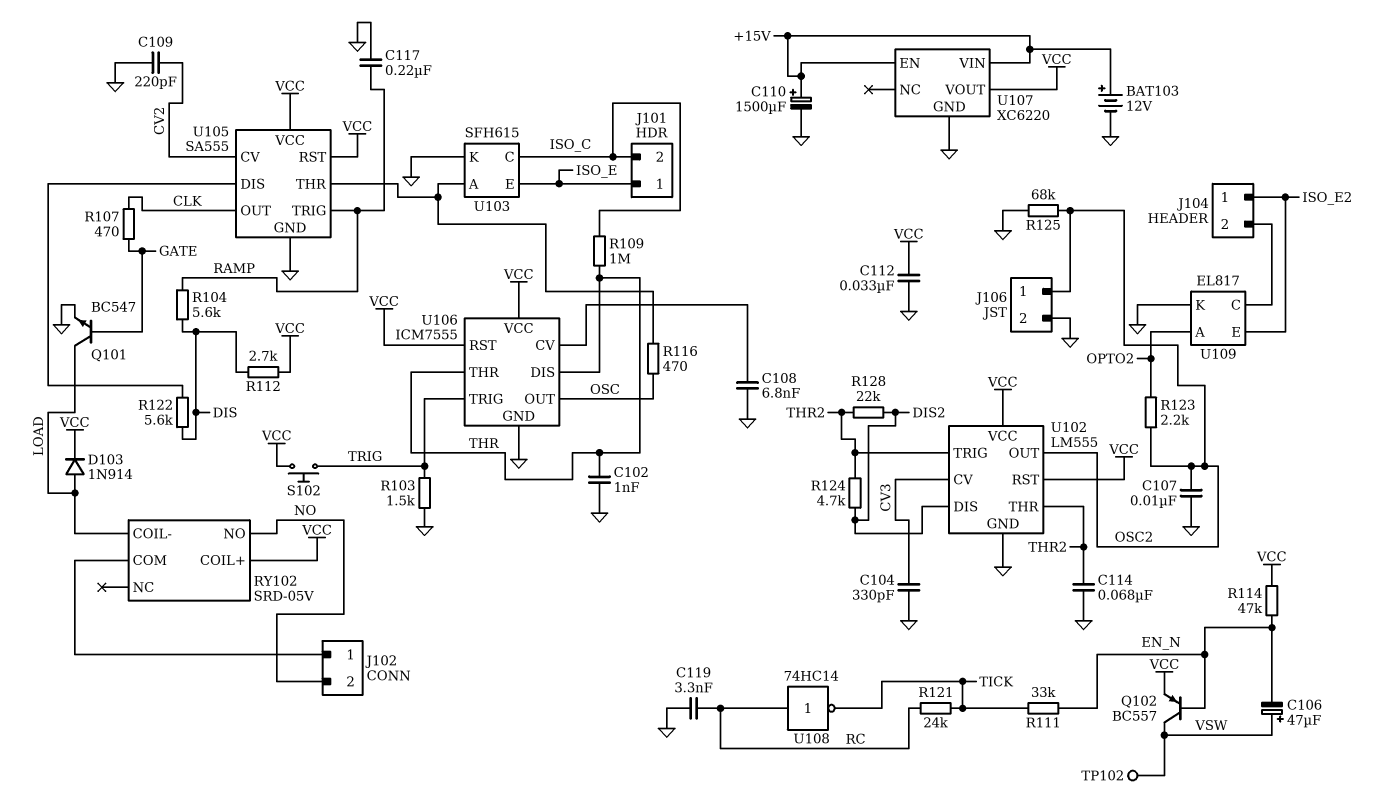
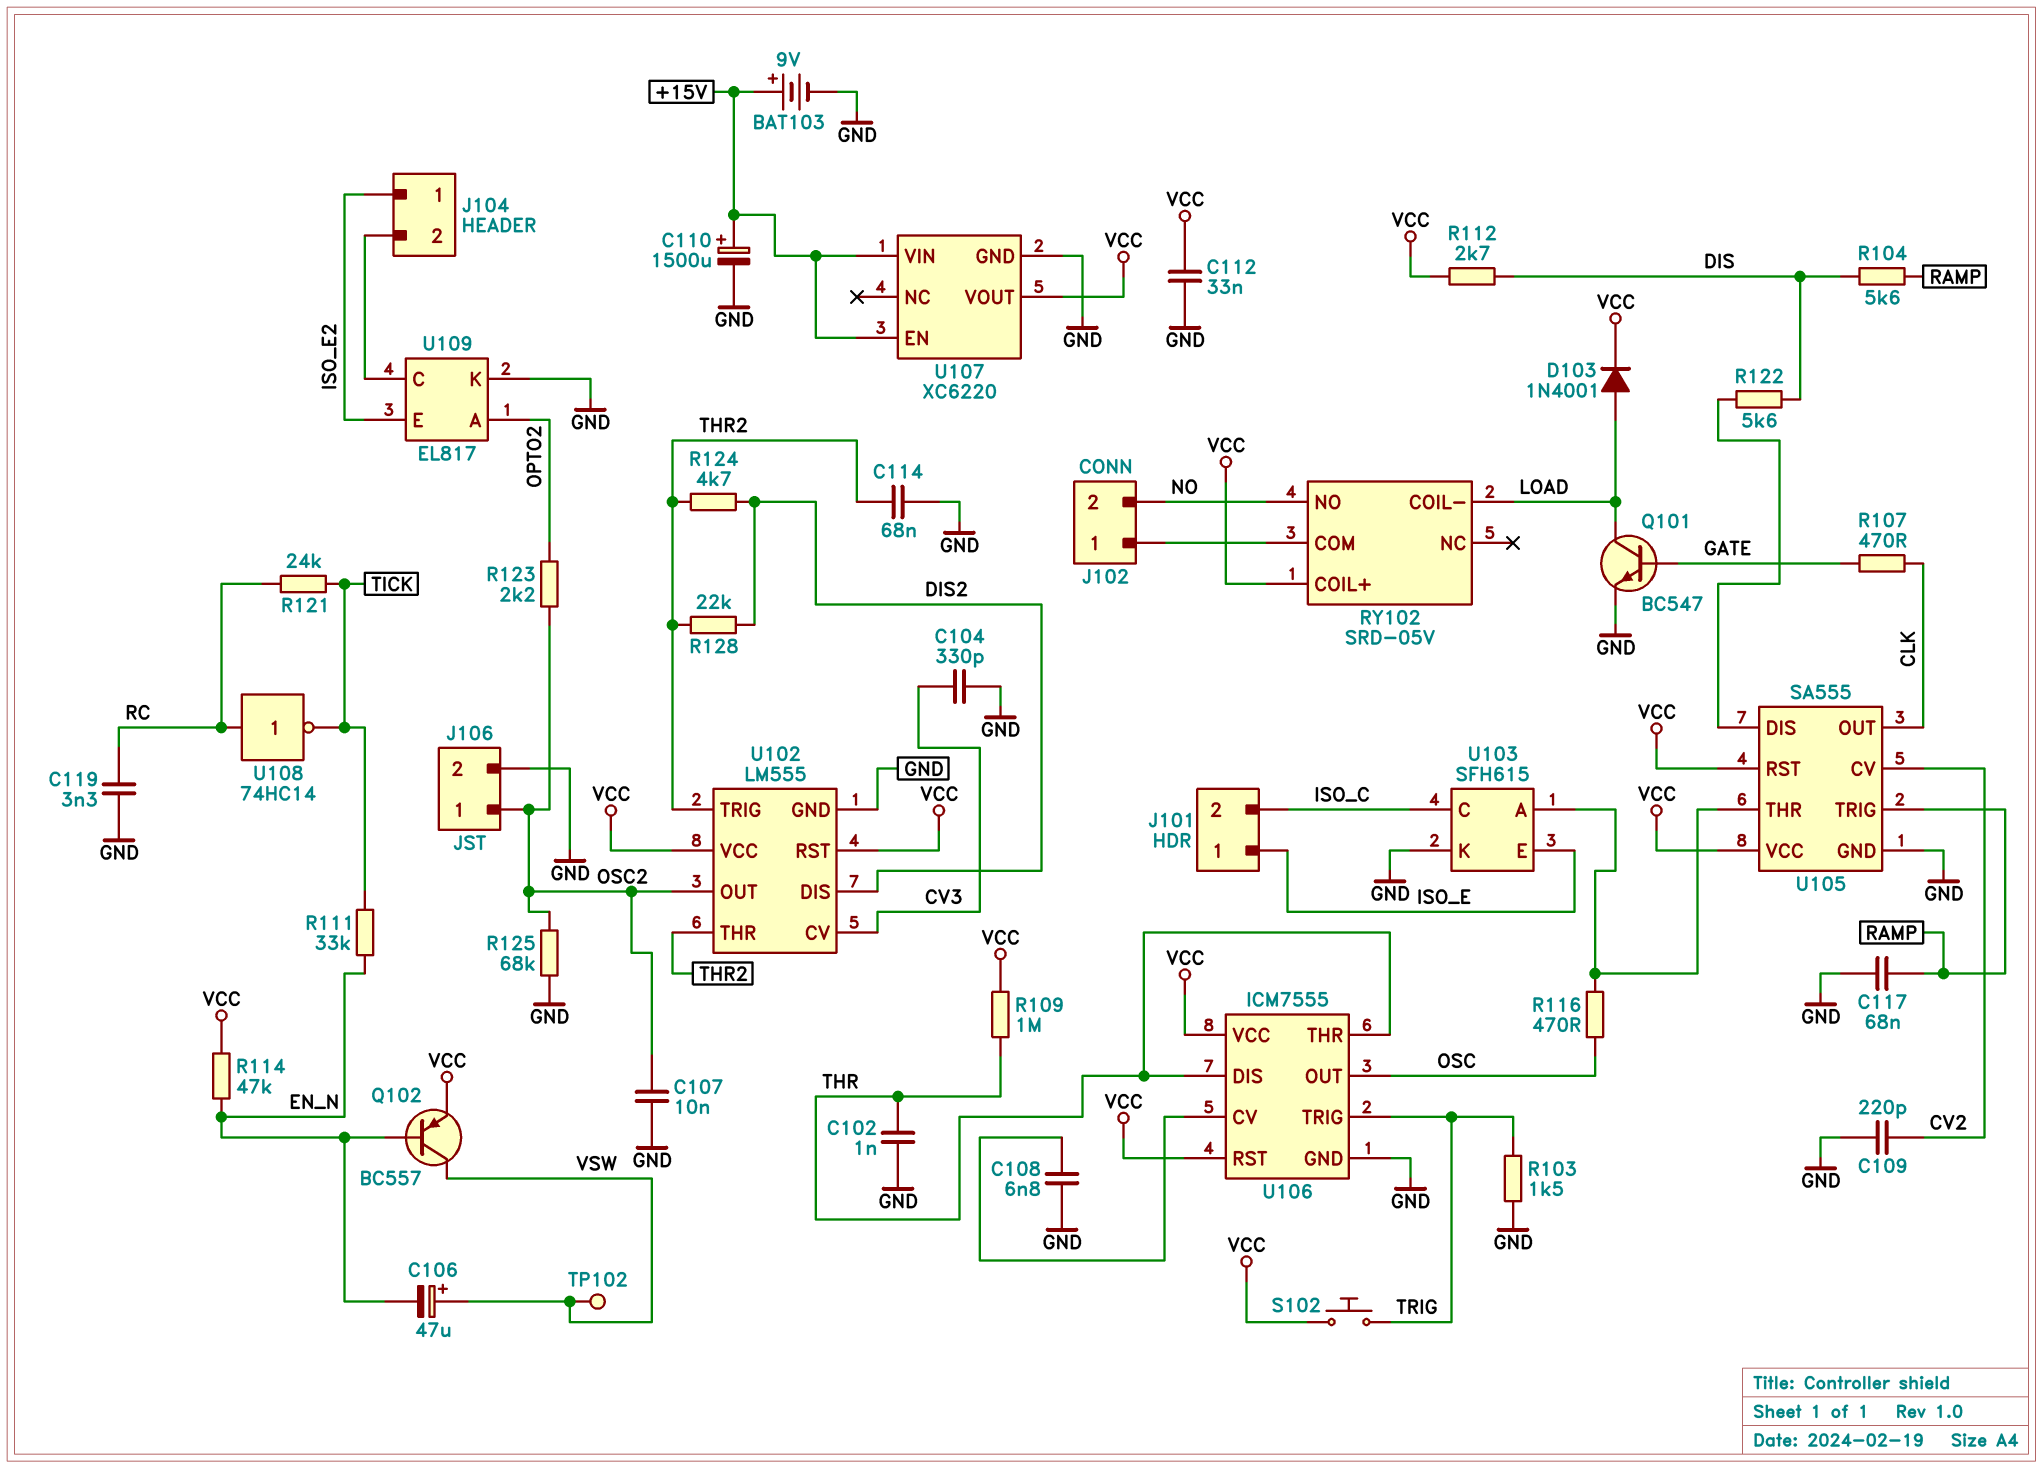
BAT103: 12V (plus +15V, minus GND) -> 9V (plus +15V, minus GND)
C117: 220nF (GND, RAMP) -> 68nF (GND, RAMP)
D103: diode 1N914 (A LOAD, K VCC) -> diode 1N4001 (A LOAD, K VCC)
R109: 1M (ISO_C, THR) -> 1M (THR, VCC)

